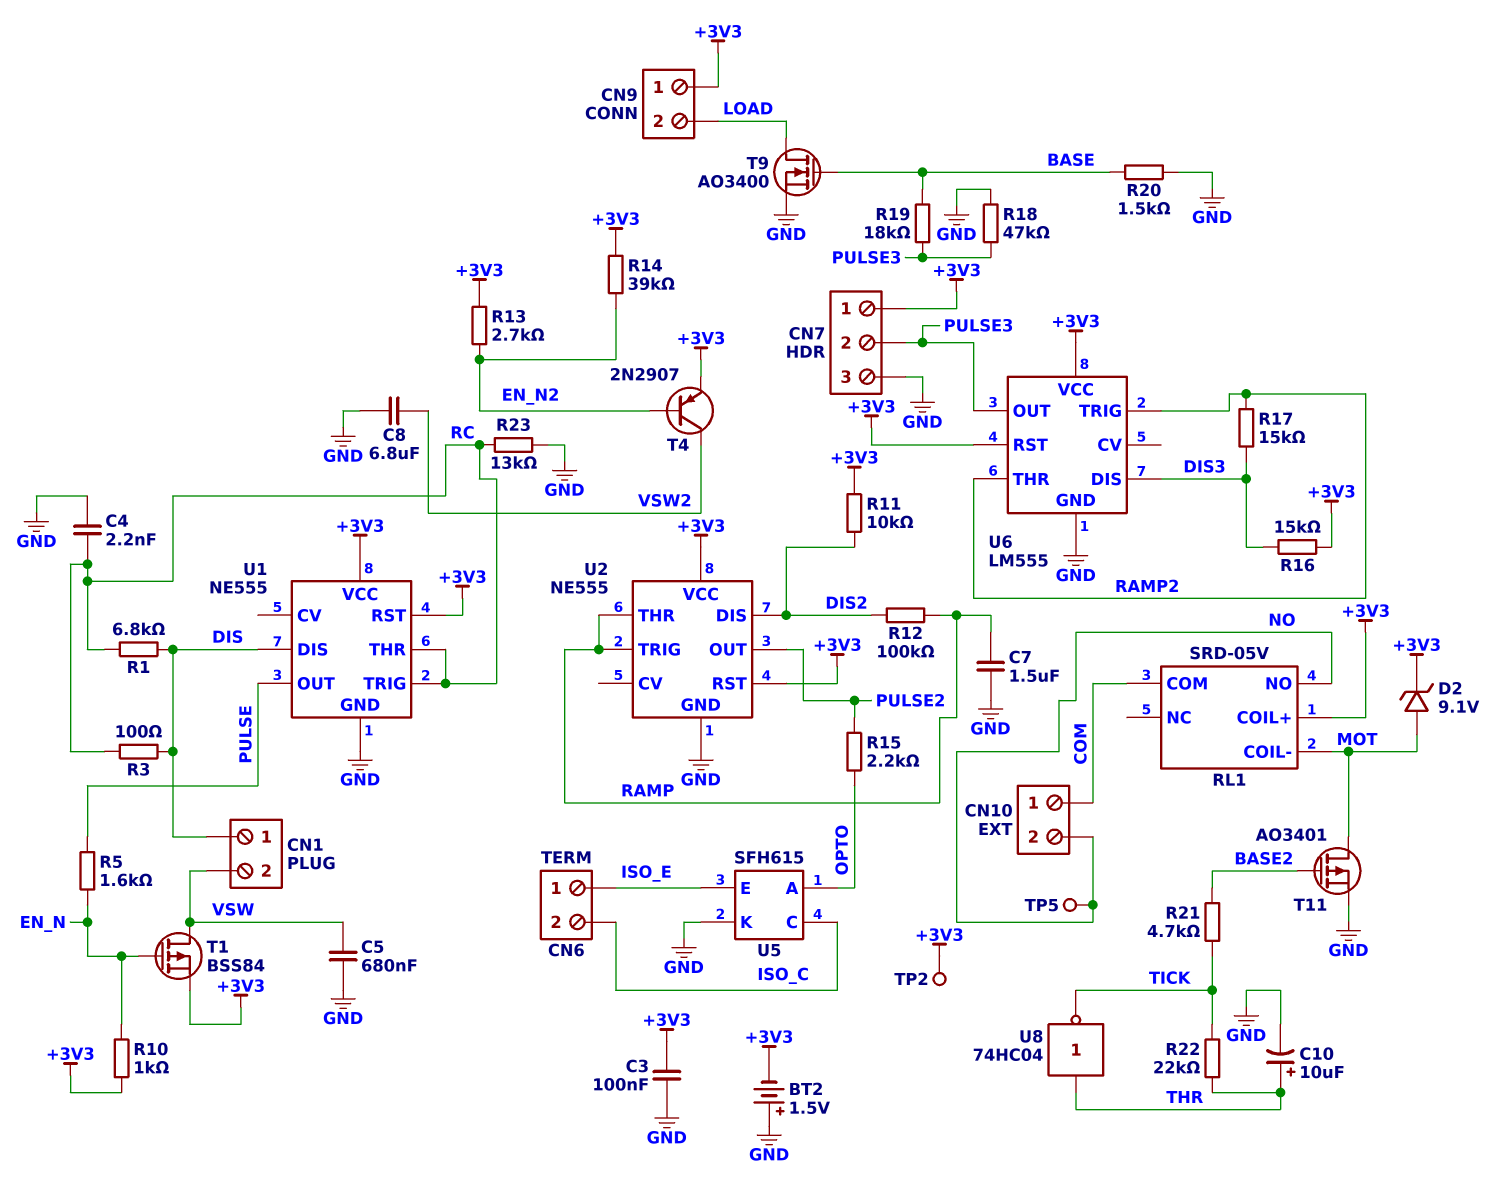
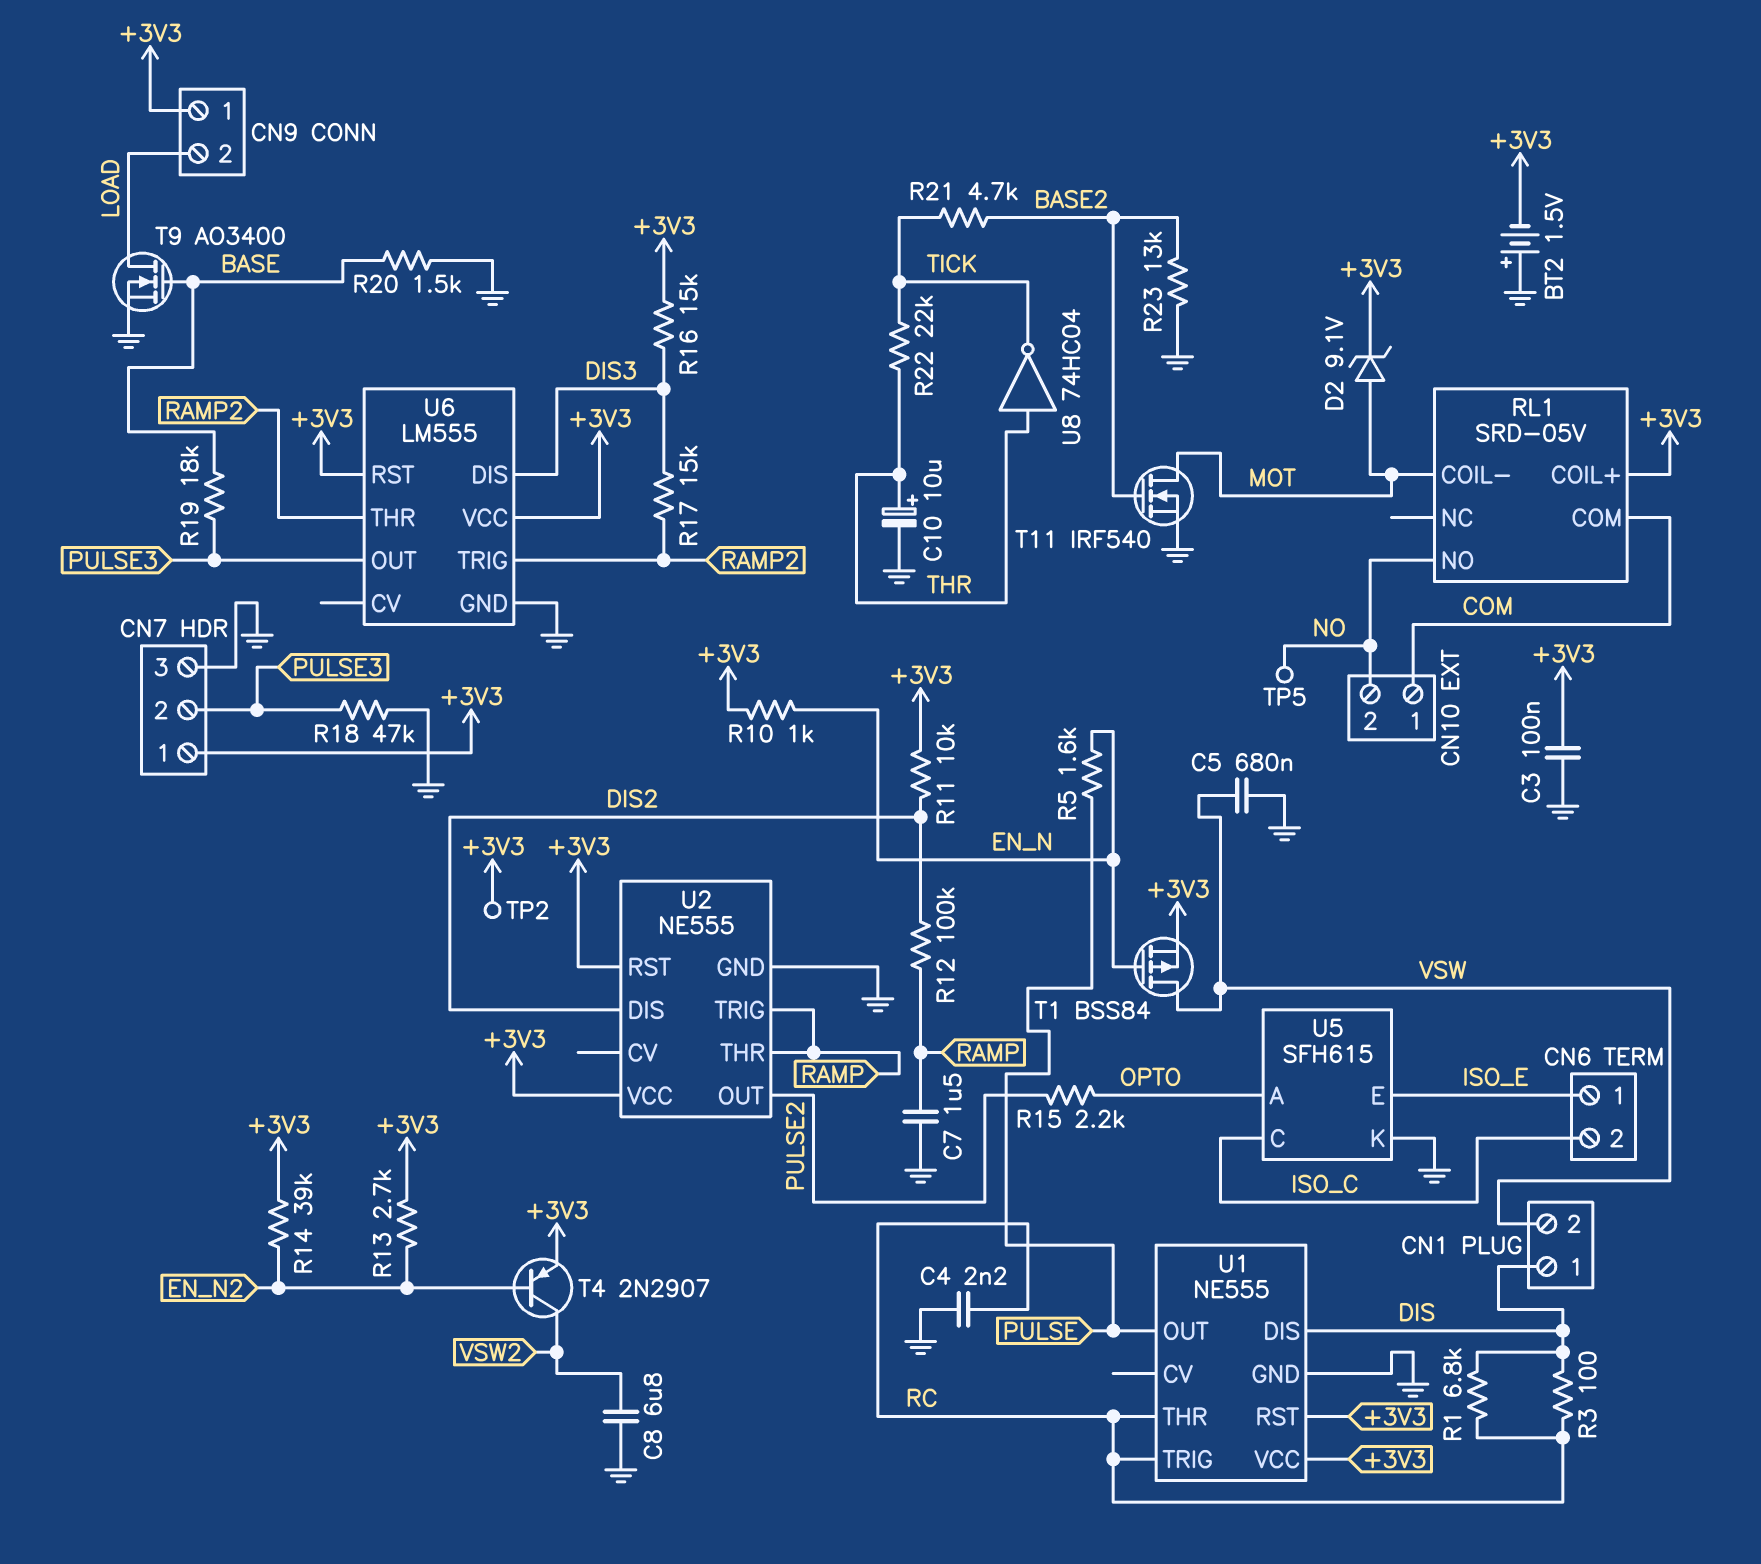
R23: 13k (GND, RC) -> 13k (BASE2, GND)
T11: PMOS AO3401 (G BASE2, D MOT, S GND) -> NMOS IRF540 (G BASE2, D MOT, S GND)

